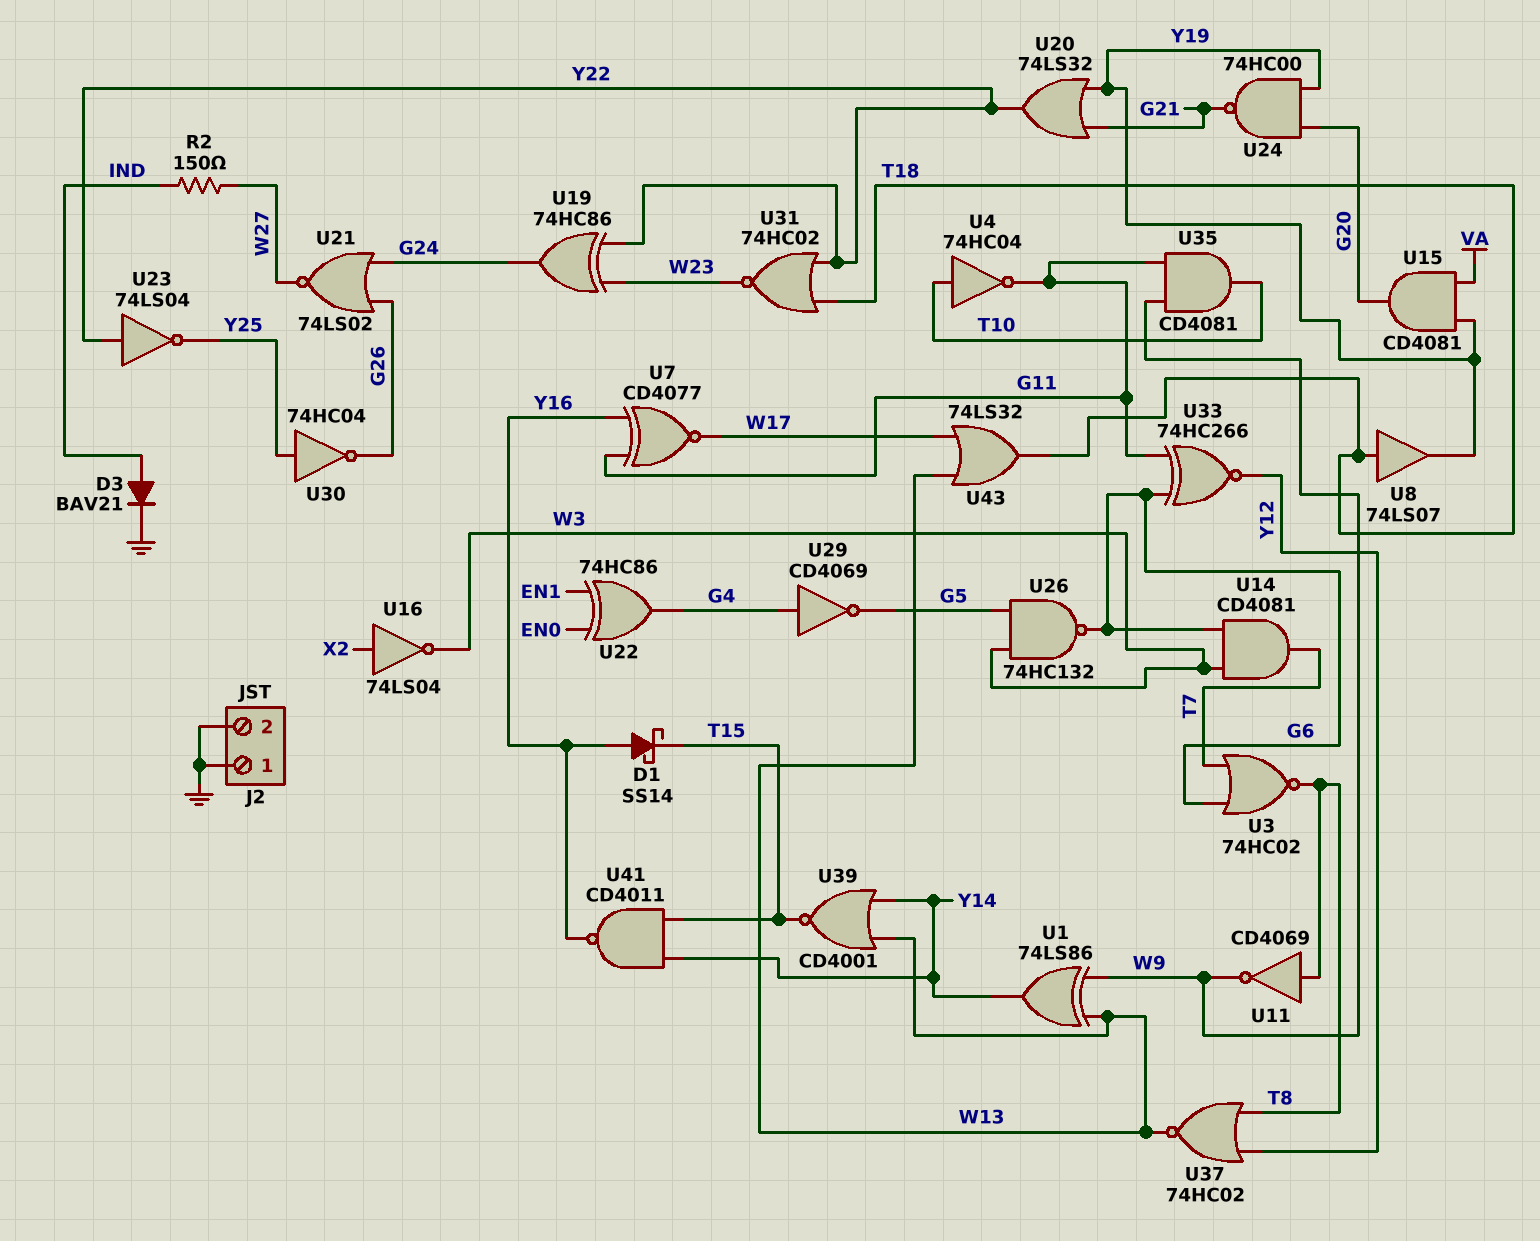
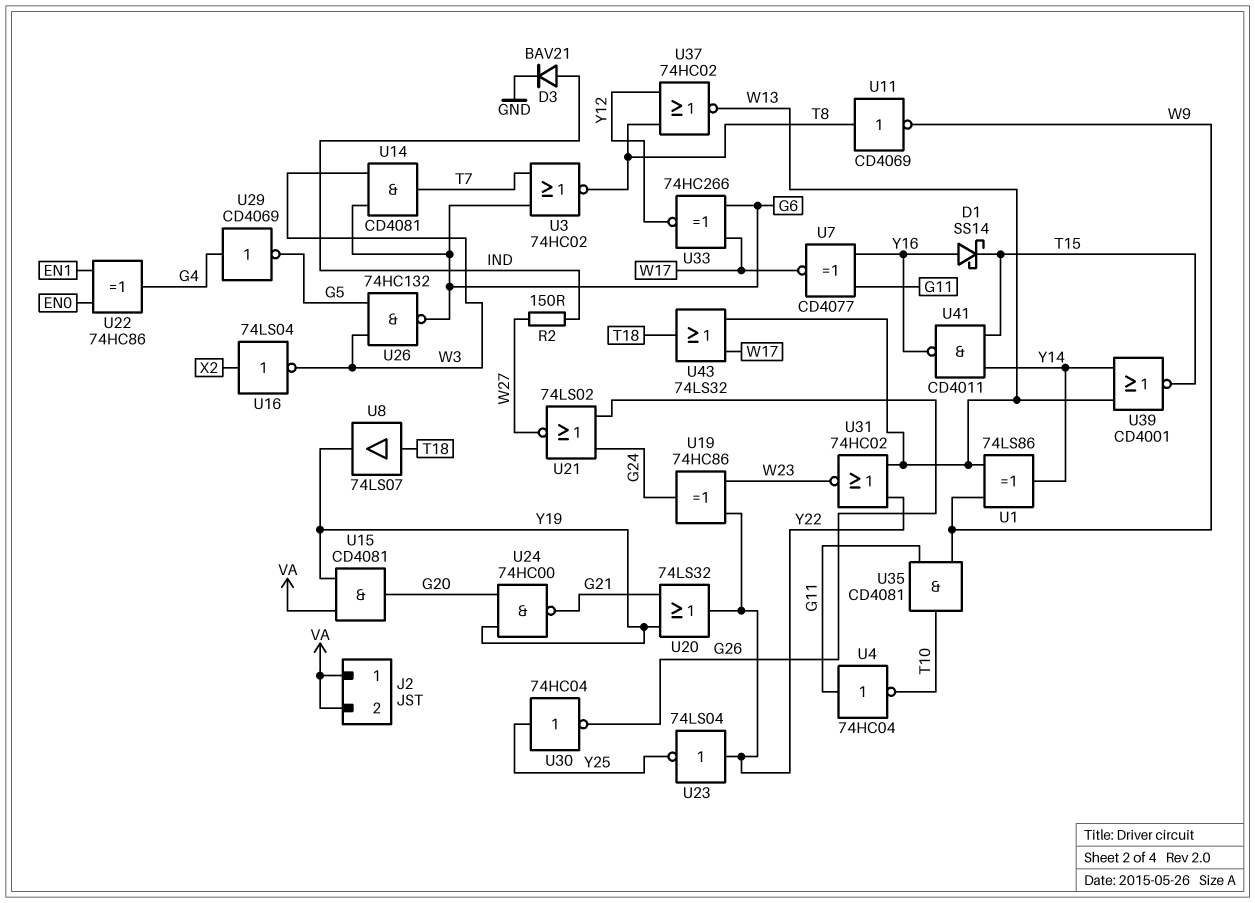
J2 pin 1: GND -> VA
J2 pin 2: GND -> VA
U4: NOT 74HC04 (in T10, out G11) -> NOT 74HC04 (in G11, out T10)
U31: NOR 74HC02 (in T18, in Y22, out W23) -> NOR 74HC02 (in W13, in Y22, out W23)
U33: XNOR 74HC266 (in G6, in G11, out Y12) -> XNOR 74HC266 (in G6, in W17, out Y12)

